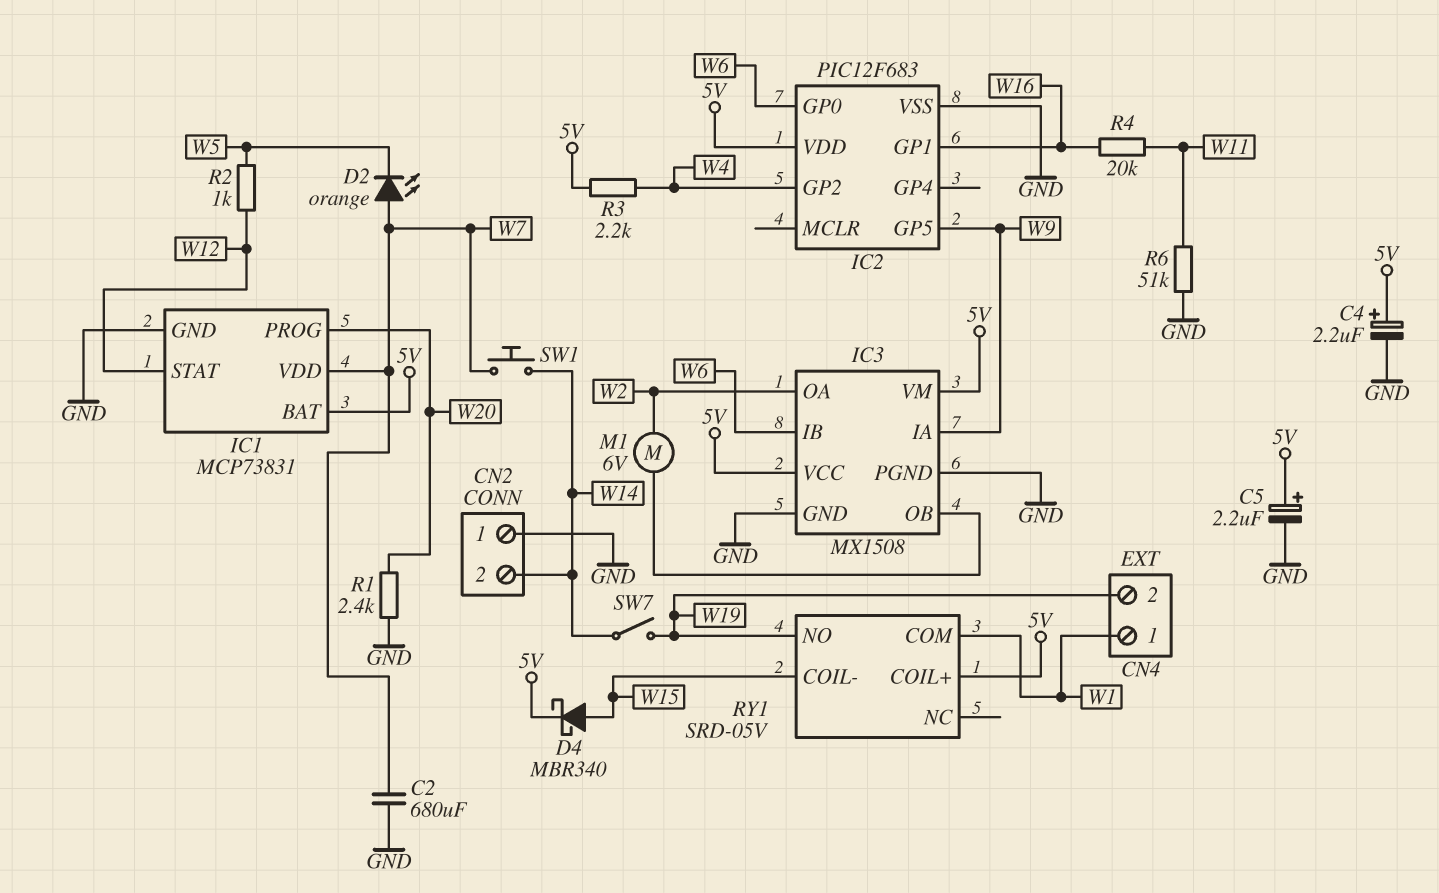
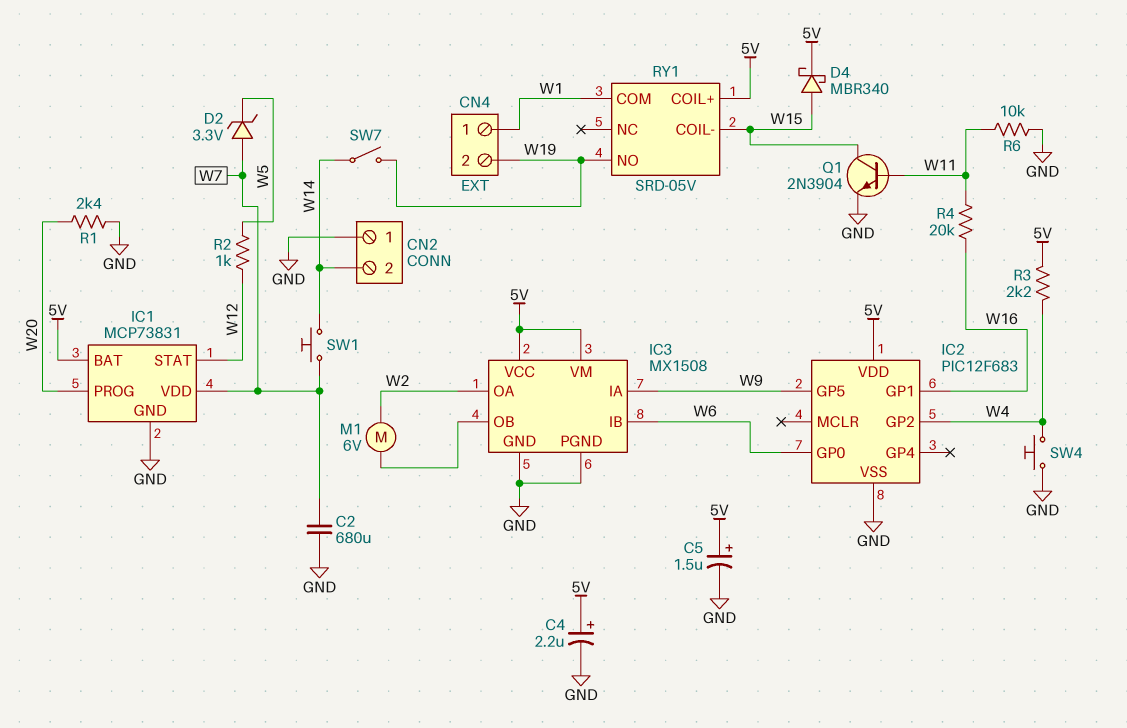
C5: 2.2uF (plus 5V, minus GND) -> 1.5uF (plus 5V, minus GND)
D2: LED orange (A W7, K W5) -> zener 3.3V (A W7, K W5)
Q1: none -> NPN 2N3904 (B W11, C W15, E GND)
R6: 51k (GND, W11) -> 10k (GND, W11)
SW4: none -> button (GND, W4)

